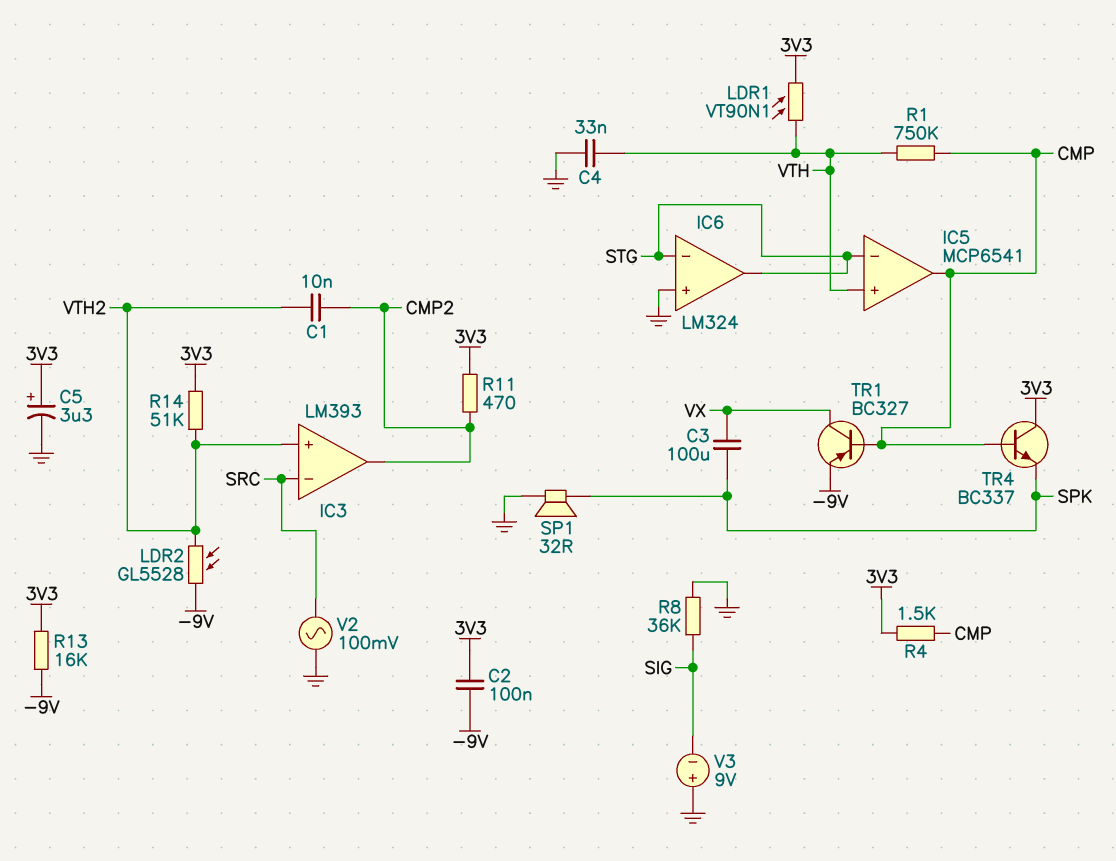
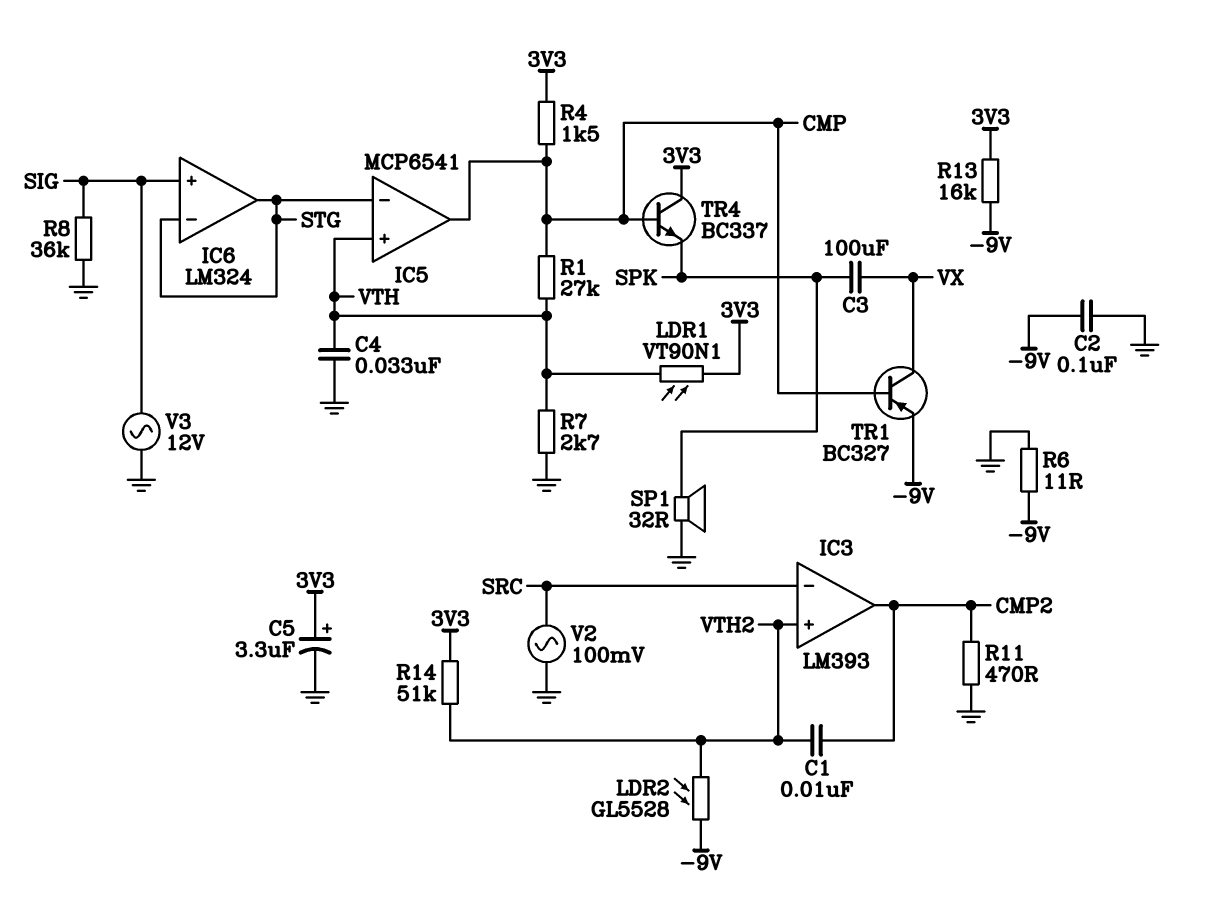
C2: 100nF (-9V, 3V3) -> 100nF (-9V, GND)
IC6 pin in+: GND -> SIG
R1: 750k (CMP, VTH) -> 27k (CMP, VTH)
R6: none -> 11 (-9V, GND)
R7: none -> 2.7k (GND, VTH)
R11: 470 (3V3, CMP2) -> 470 (CMP2, GND)
V3: 9V (plus GND, minus SIG) -> AC 12V (GND, SIG)

